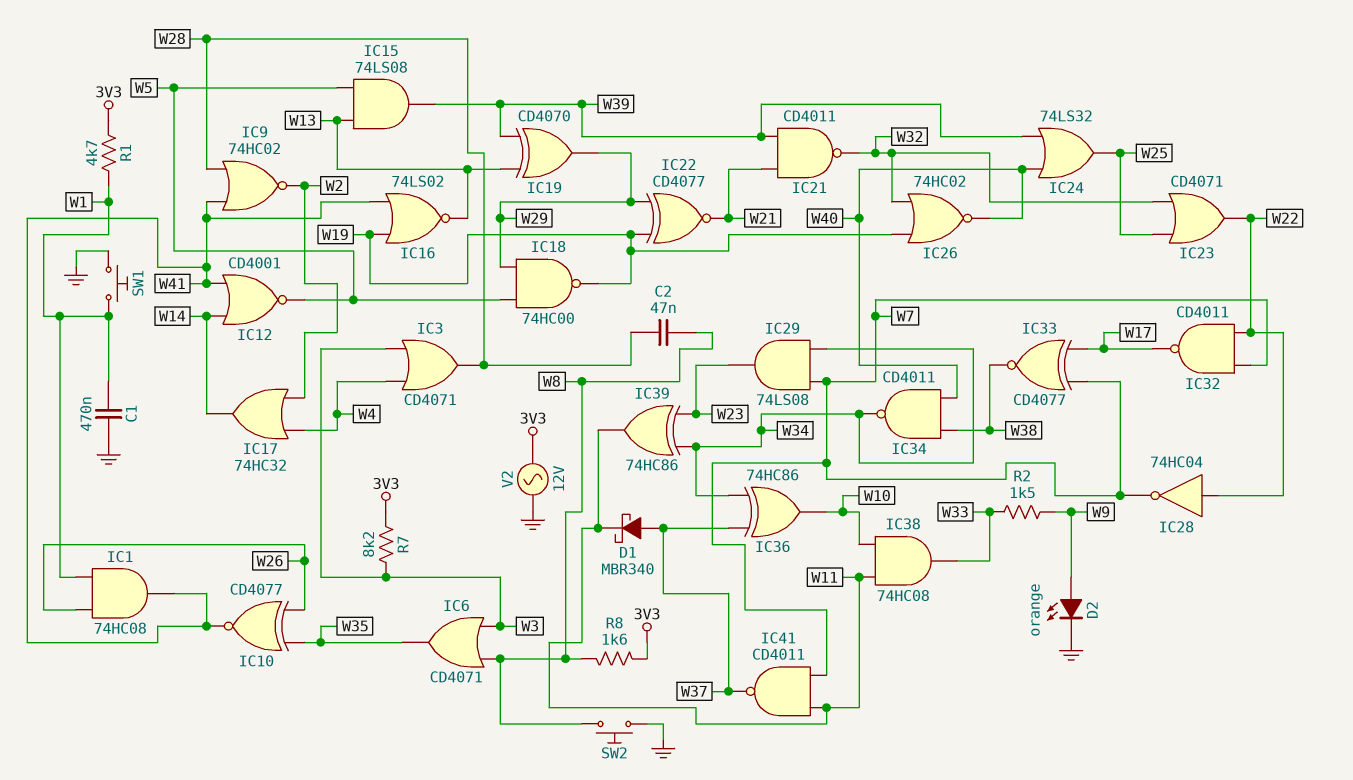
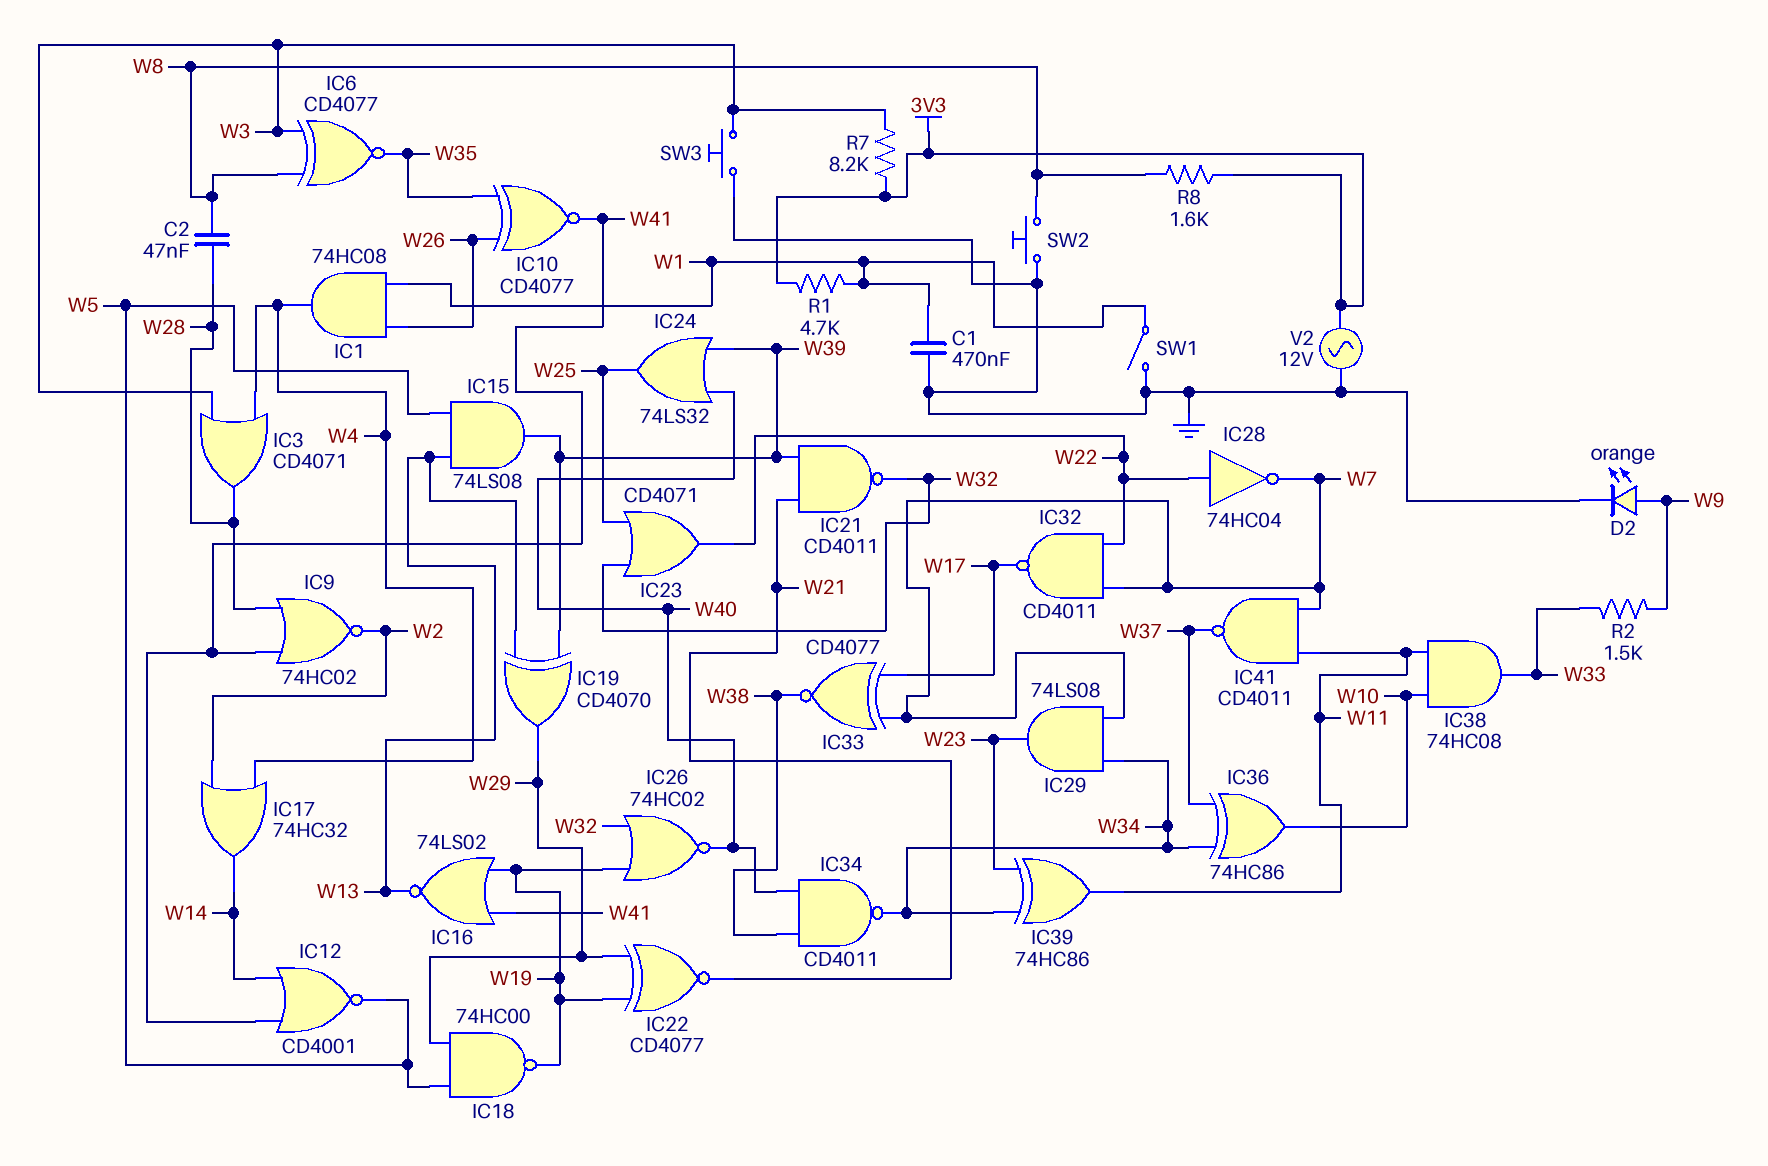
D1: schottky MBR340 (A W37, K W11) -> none
IC1: AND 74HC08 (in W1, in W26, out W41) -> AND 74HC08 (in W1, in W26, out W4)
IC6: OR CD4071 (in W3, in W8, out W35) -> XNOR CD4077 (in W3, in W8, out W35)
SW1: button (GND, W1) -> switch (GND, W1)
SW3: none -> button (GND, W3)

